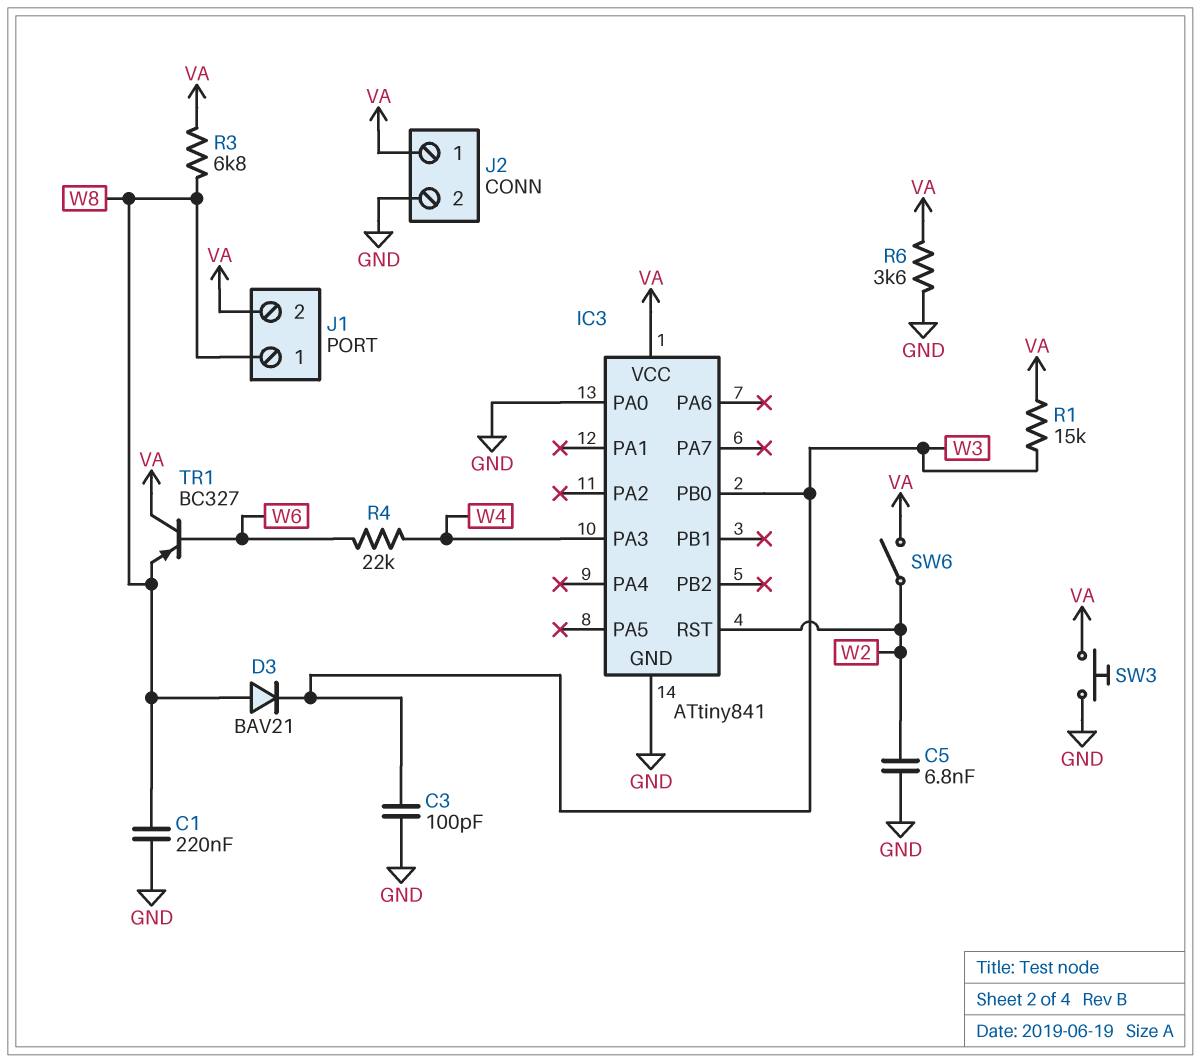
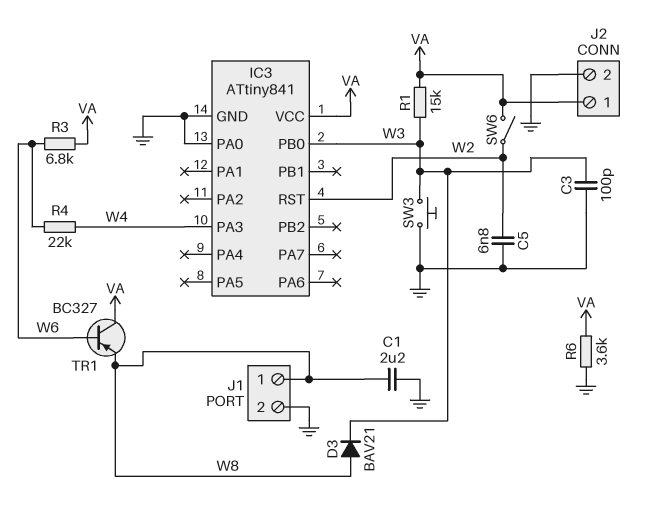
C1: 220nF (GND, W8) -> 2.2uF (GND, W8)
J1 pin 2: VA -> GND
R3: 6.8k (VA, W8) -> 6.8k (VA, W6)
SW3: button (GND, VA) -> button (GND, W3)

